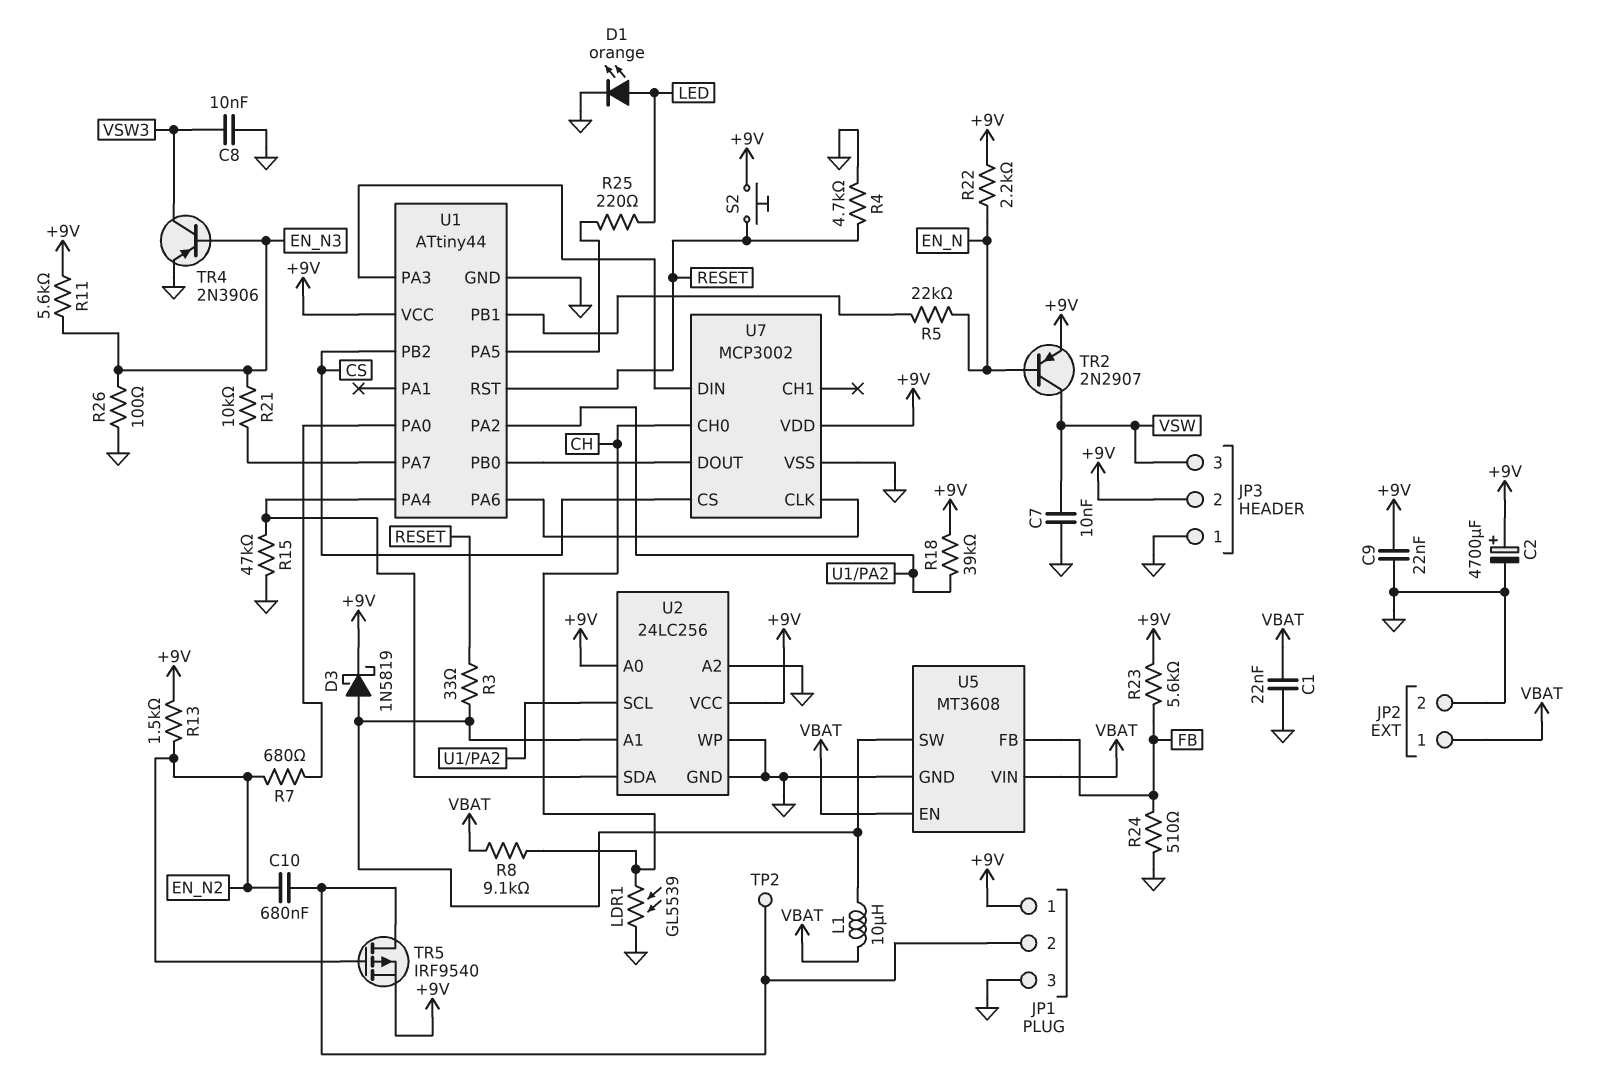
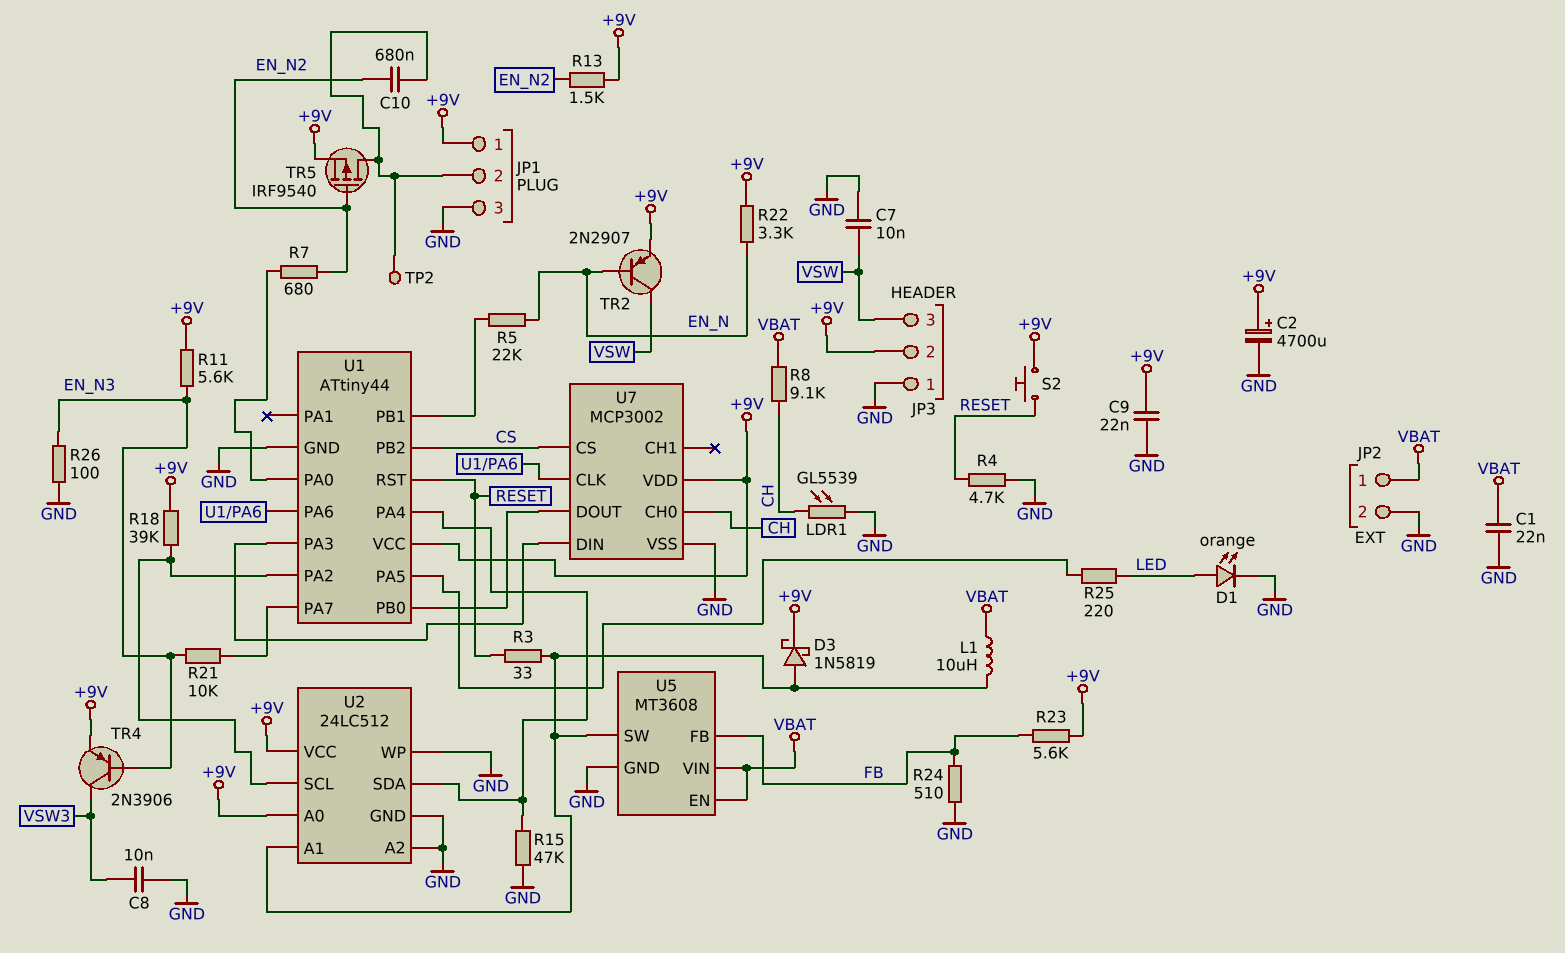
R22: 2.2k (+9V, EN_N) -> 3.3k (+9V, EN_N)
TR4: PNP 2N3906 (B EN_N3, C VSW3, E GND) -> PNP 2N3906 (B EN_N3, C VSW3, E +9V)
U2: 24LC256 -> 24LC512

